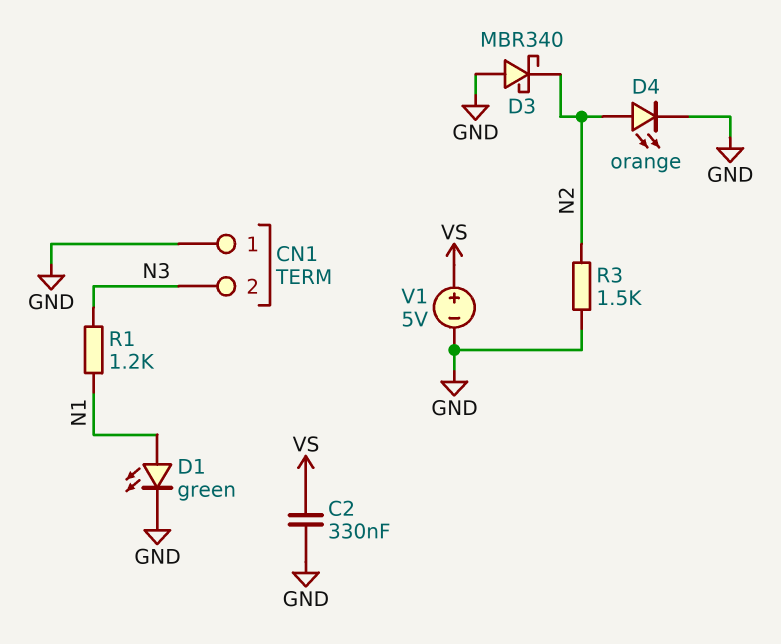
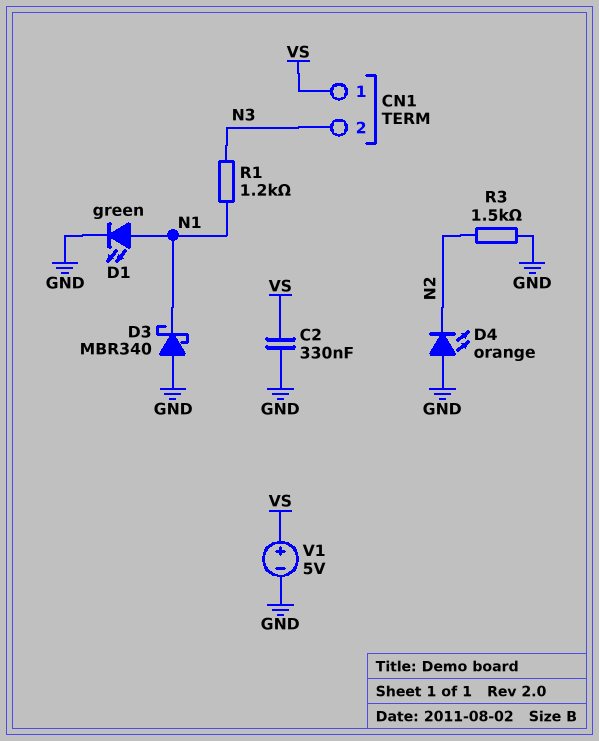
CN1 pin 1: GND -> VS
D3: schottky MBR340 (A GND, K N2) -> schottky MBR340 (A GND, K N1)
D4: LED orange (A N2, K GND) -> LED orange (A GND, K N2)

